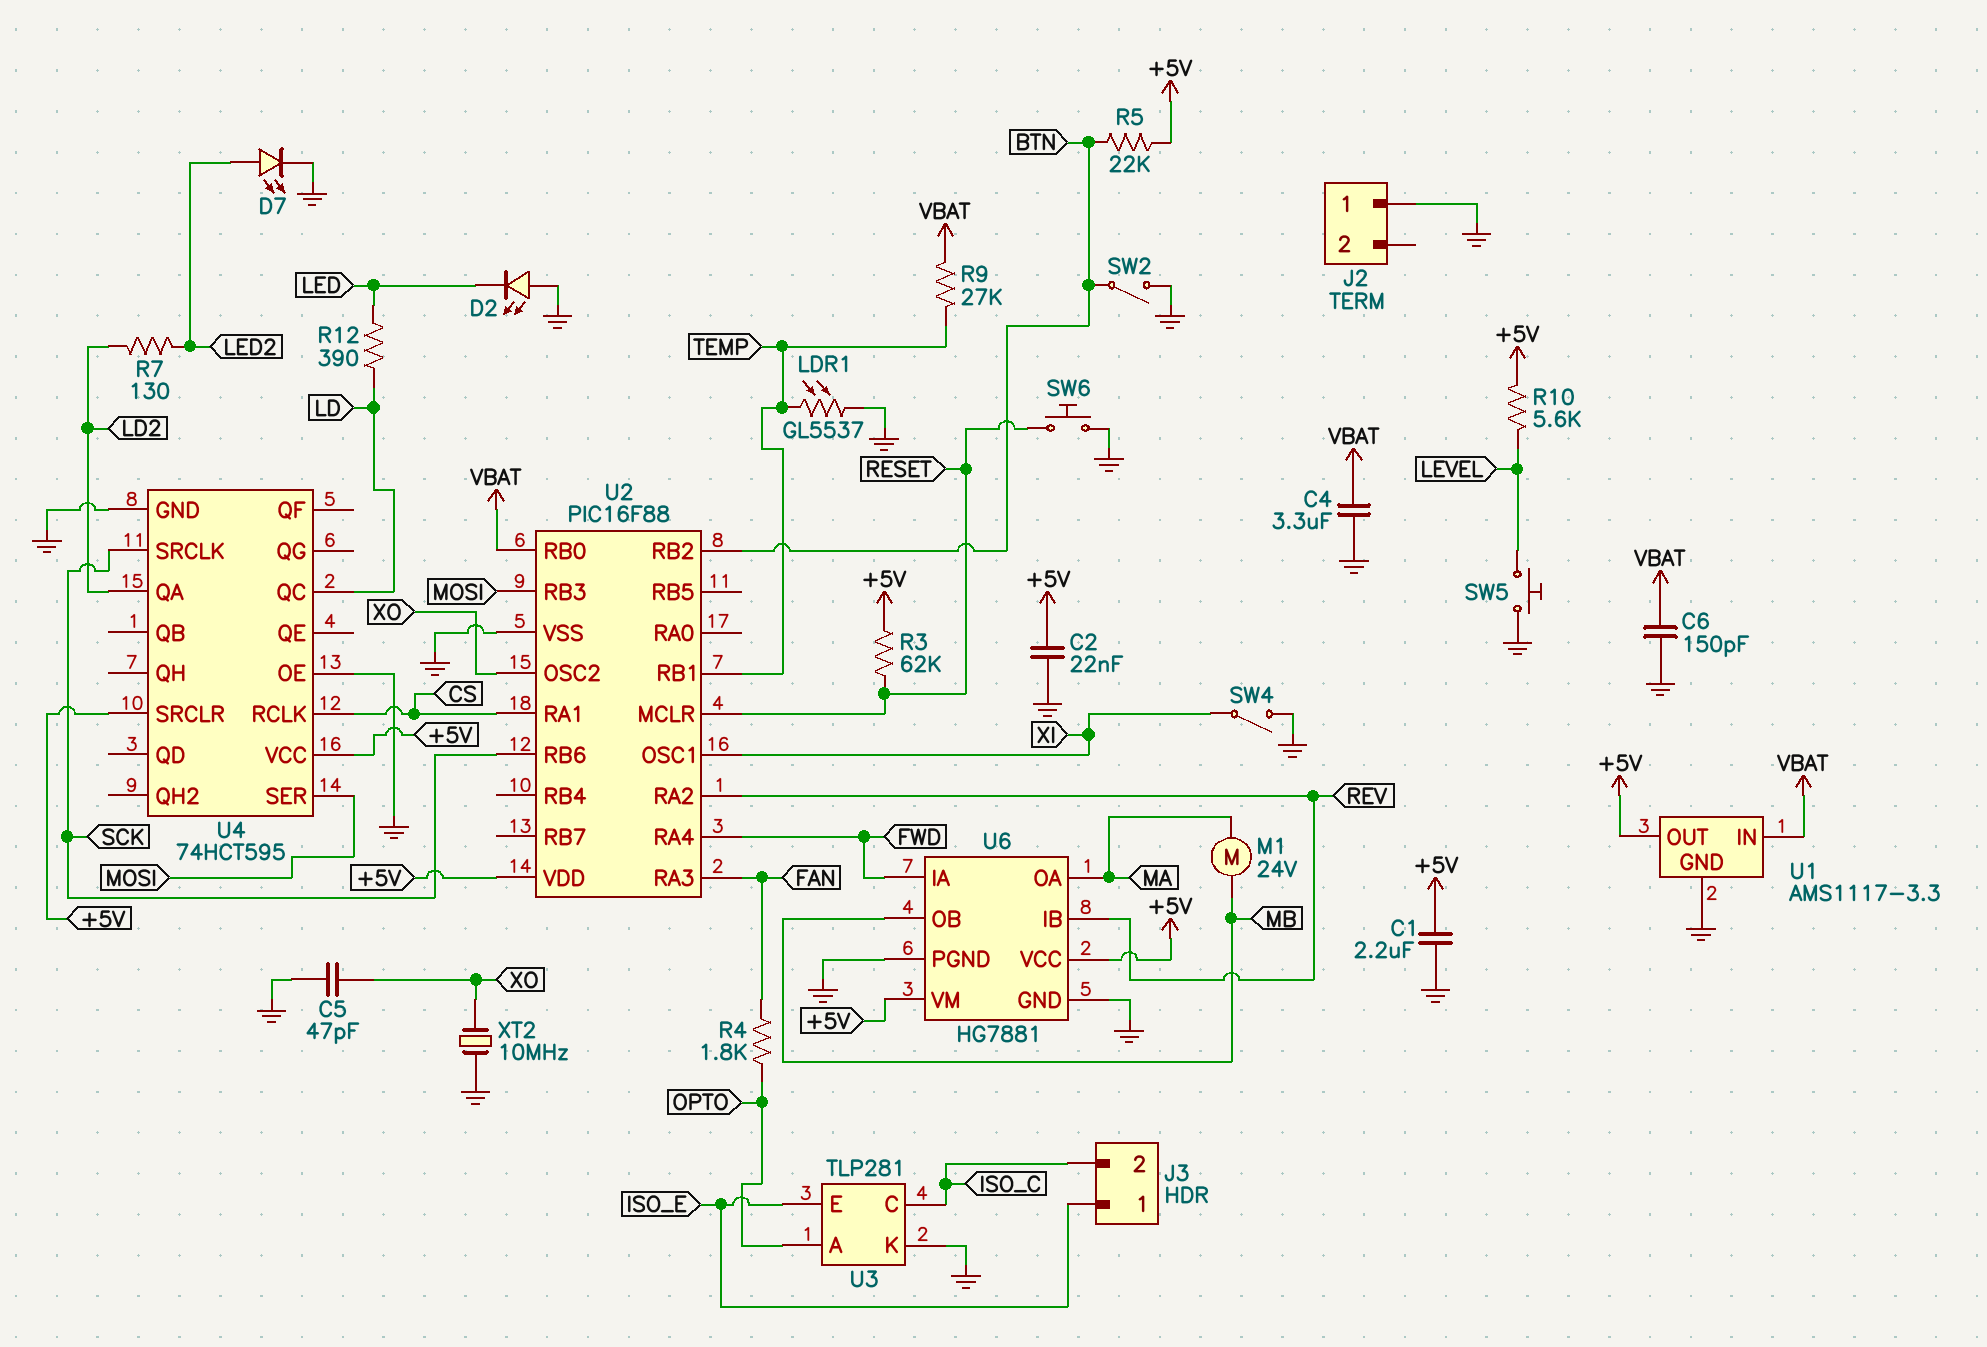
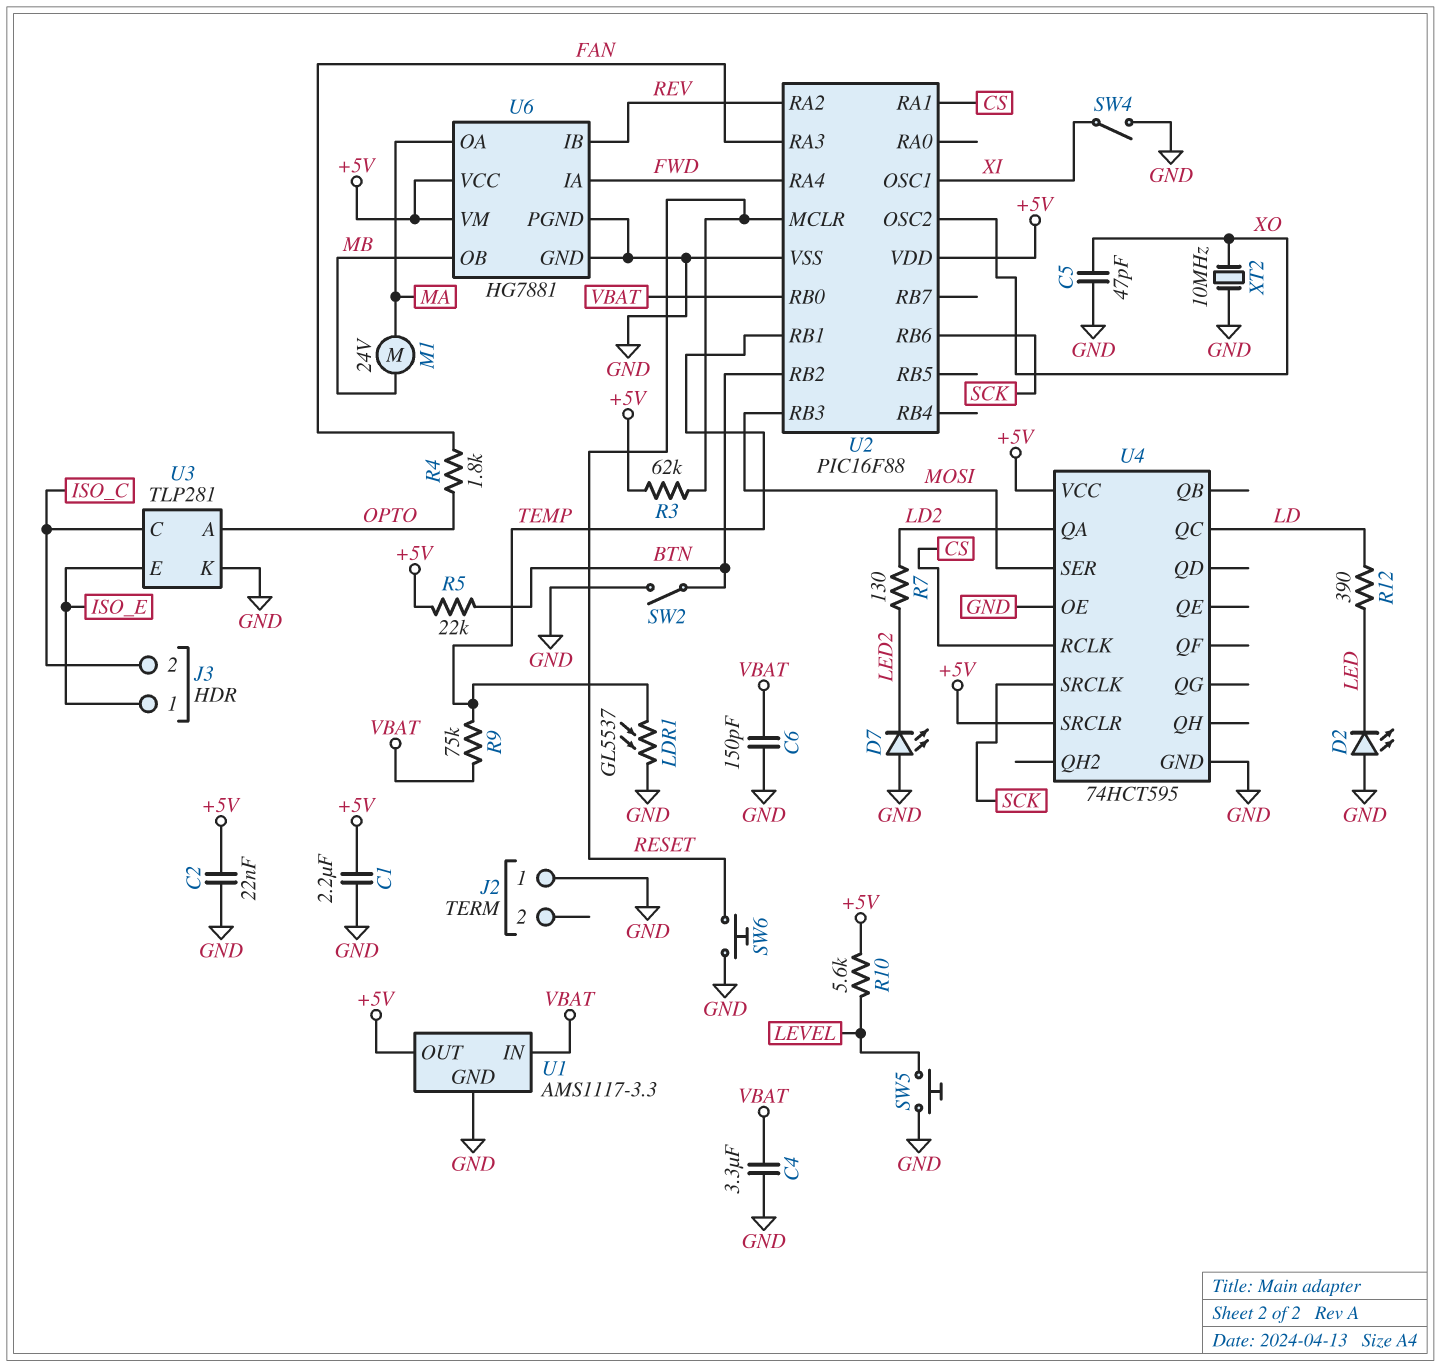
D7: LED (A LED2, K GND) -> LED (A GND, K LED2)
R9: 27k (TEMP, VBAT) -> 75k (TEMP, VBAT)

